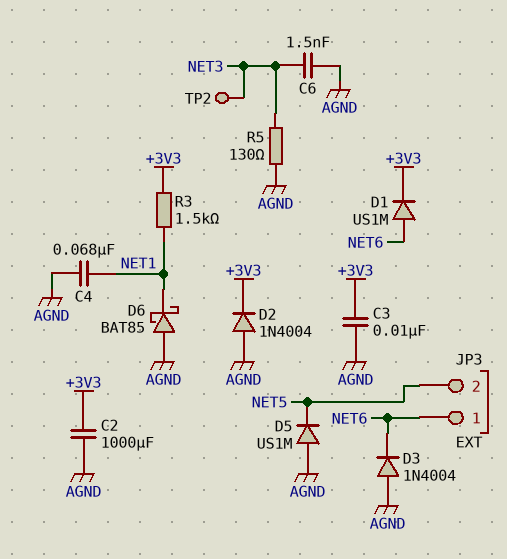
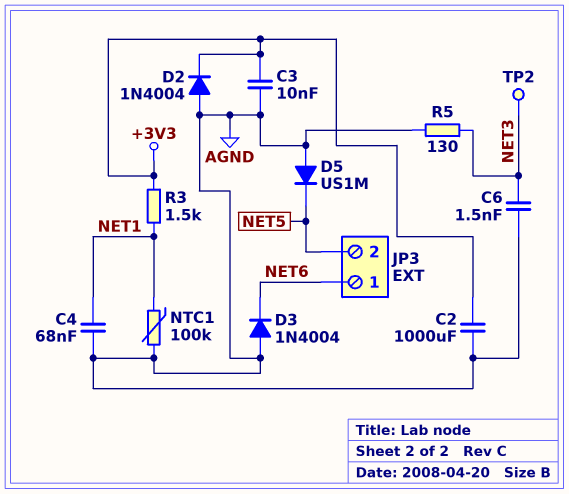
D1: diode US1M (A NET6, K +3V3) -> none
D6: schottky BAT85 (A AGND, K NET1) -> none
NTC1: none -> 100k (AGND, NET1)

